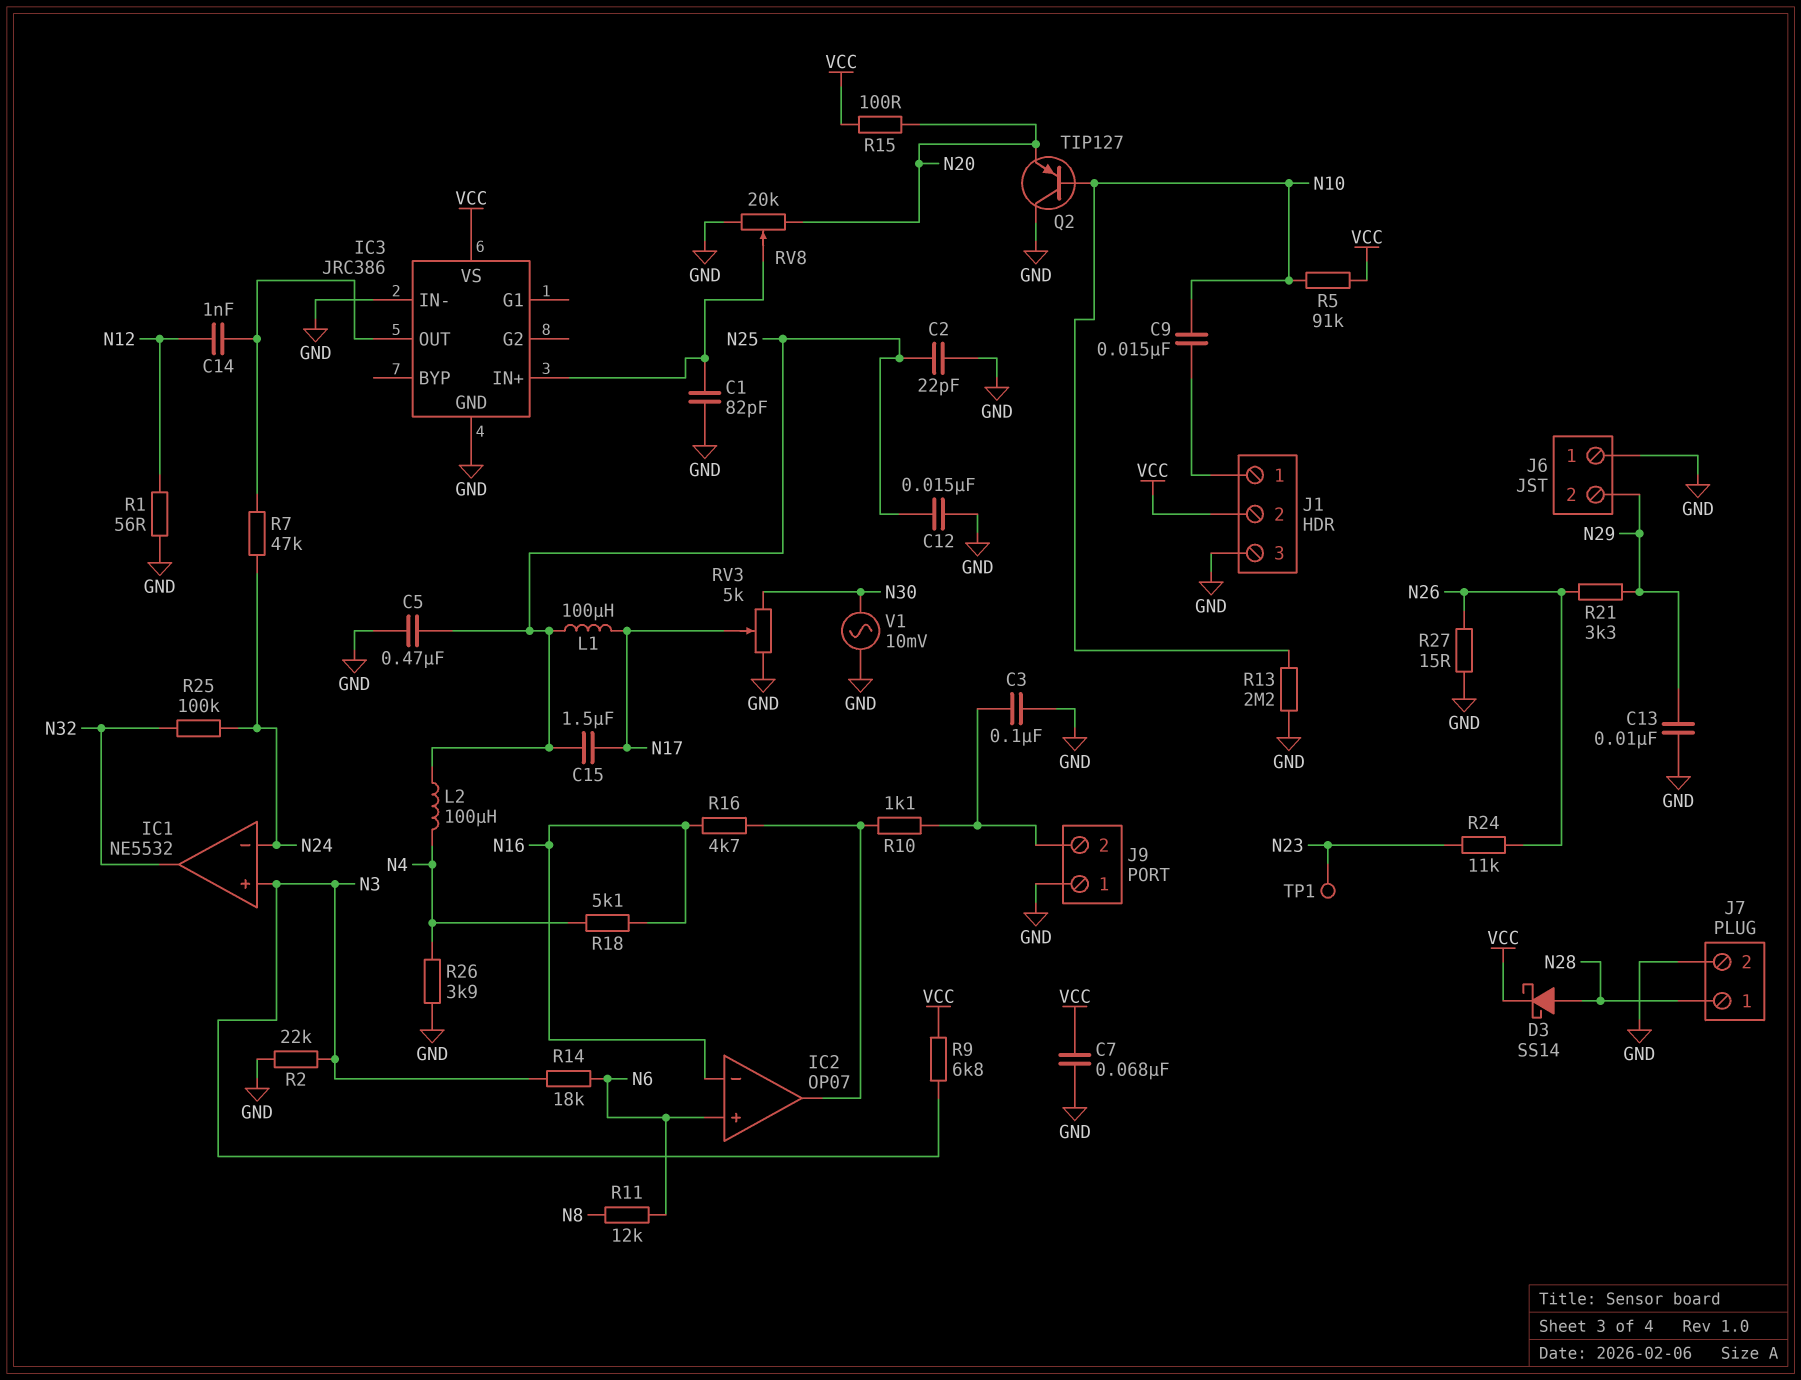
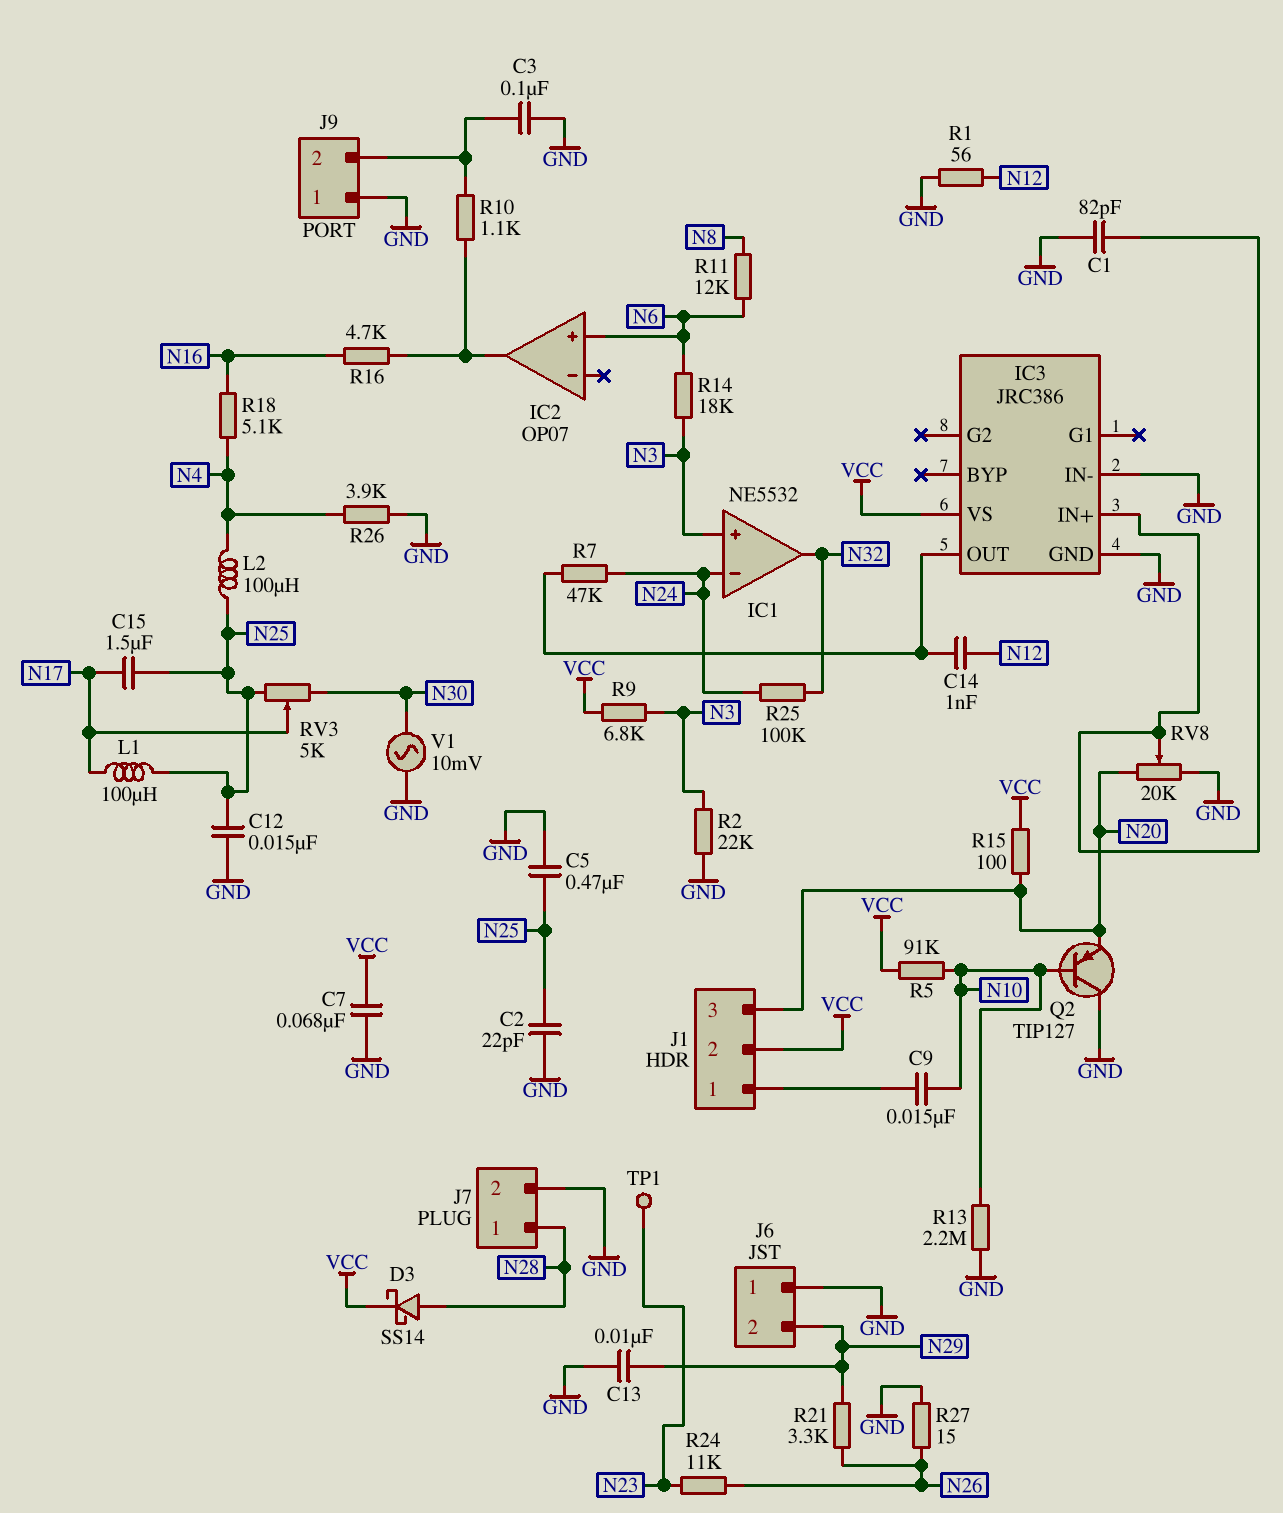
IC2 pin in-: N16 -> none
J1 pin 3: GND -> N20
RV3: 5k (GND, N30, wiper N17) -> 5k (N25, N30, wiper N17)

